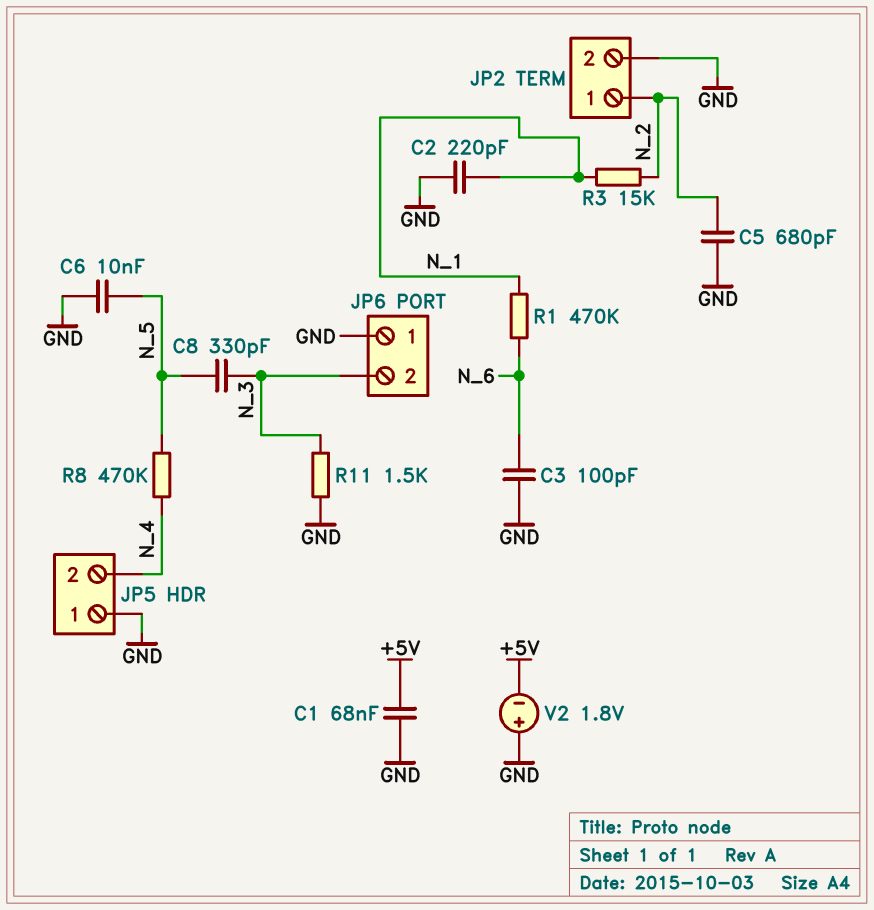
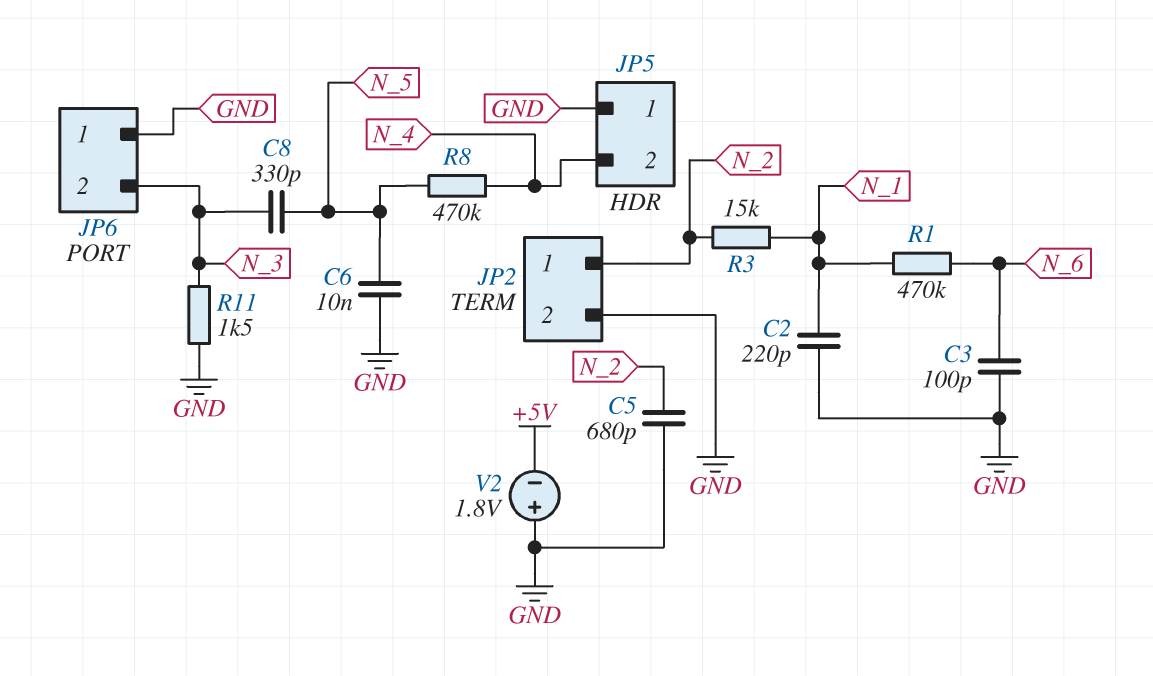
C1: 68nF (+5V, GND) -> none

